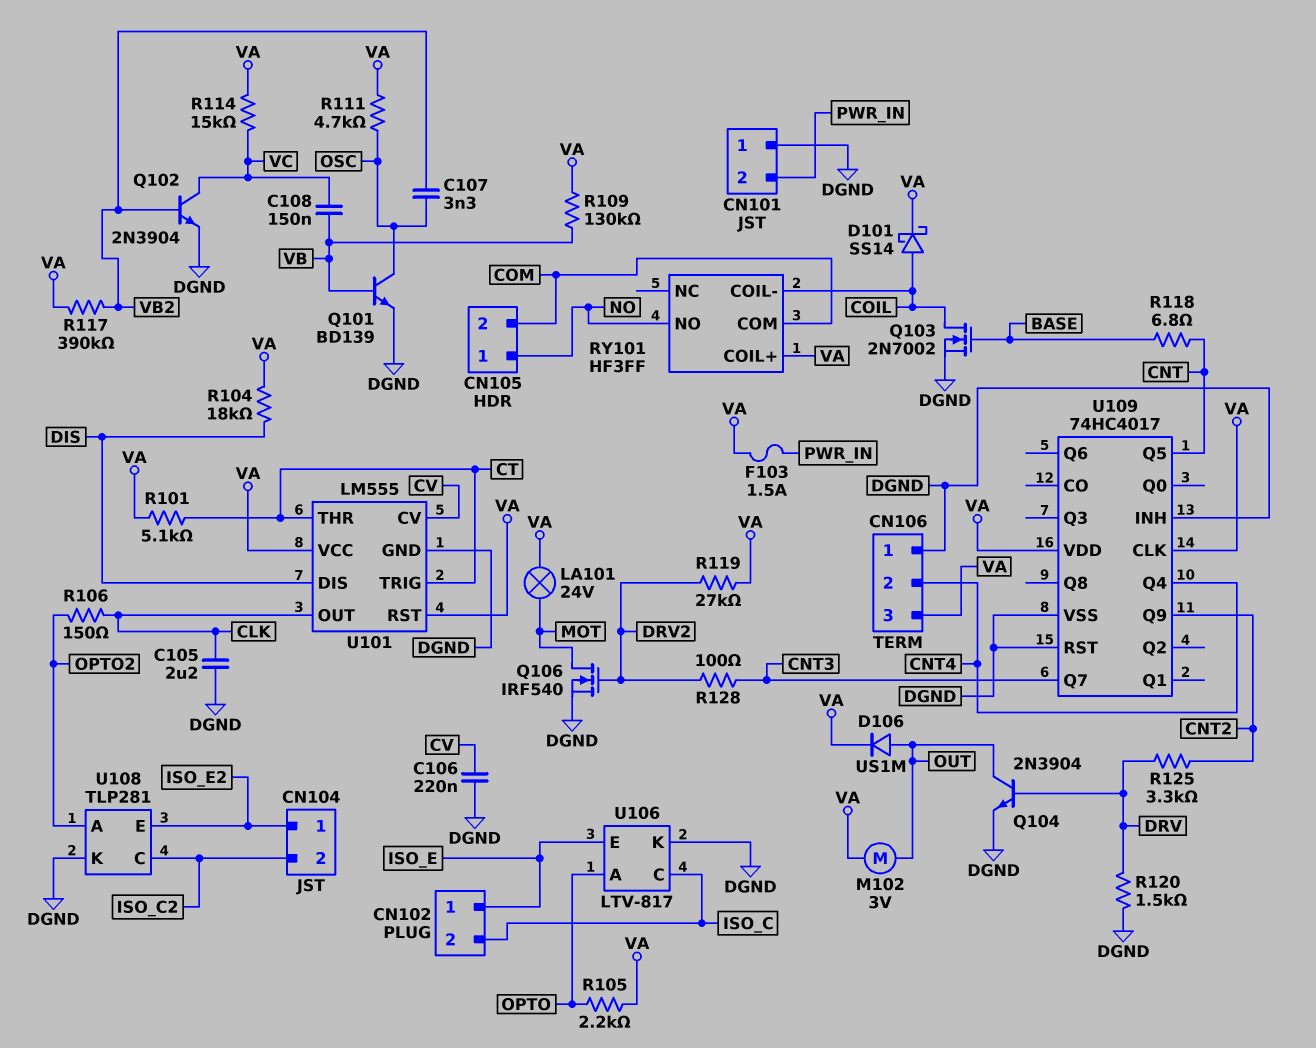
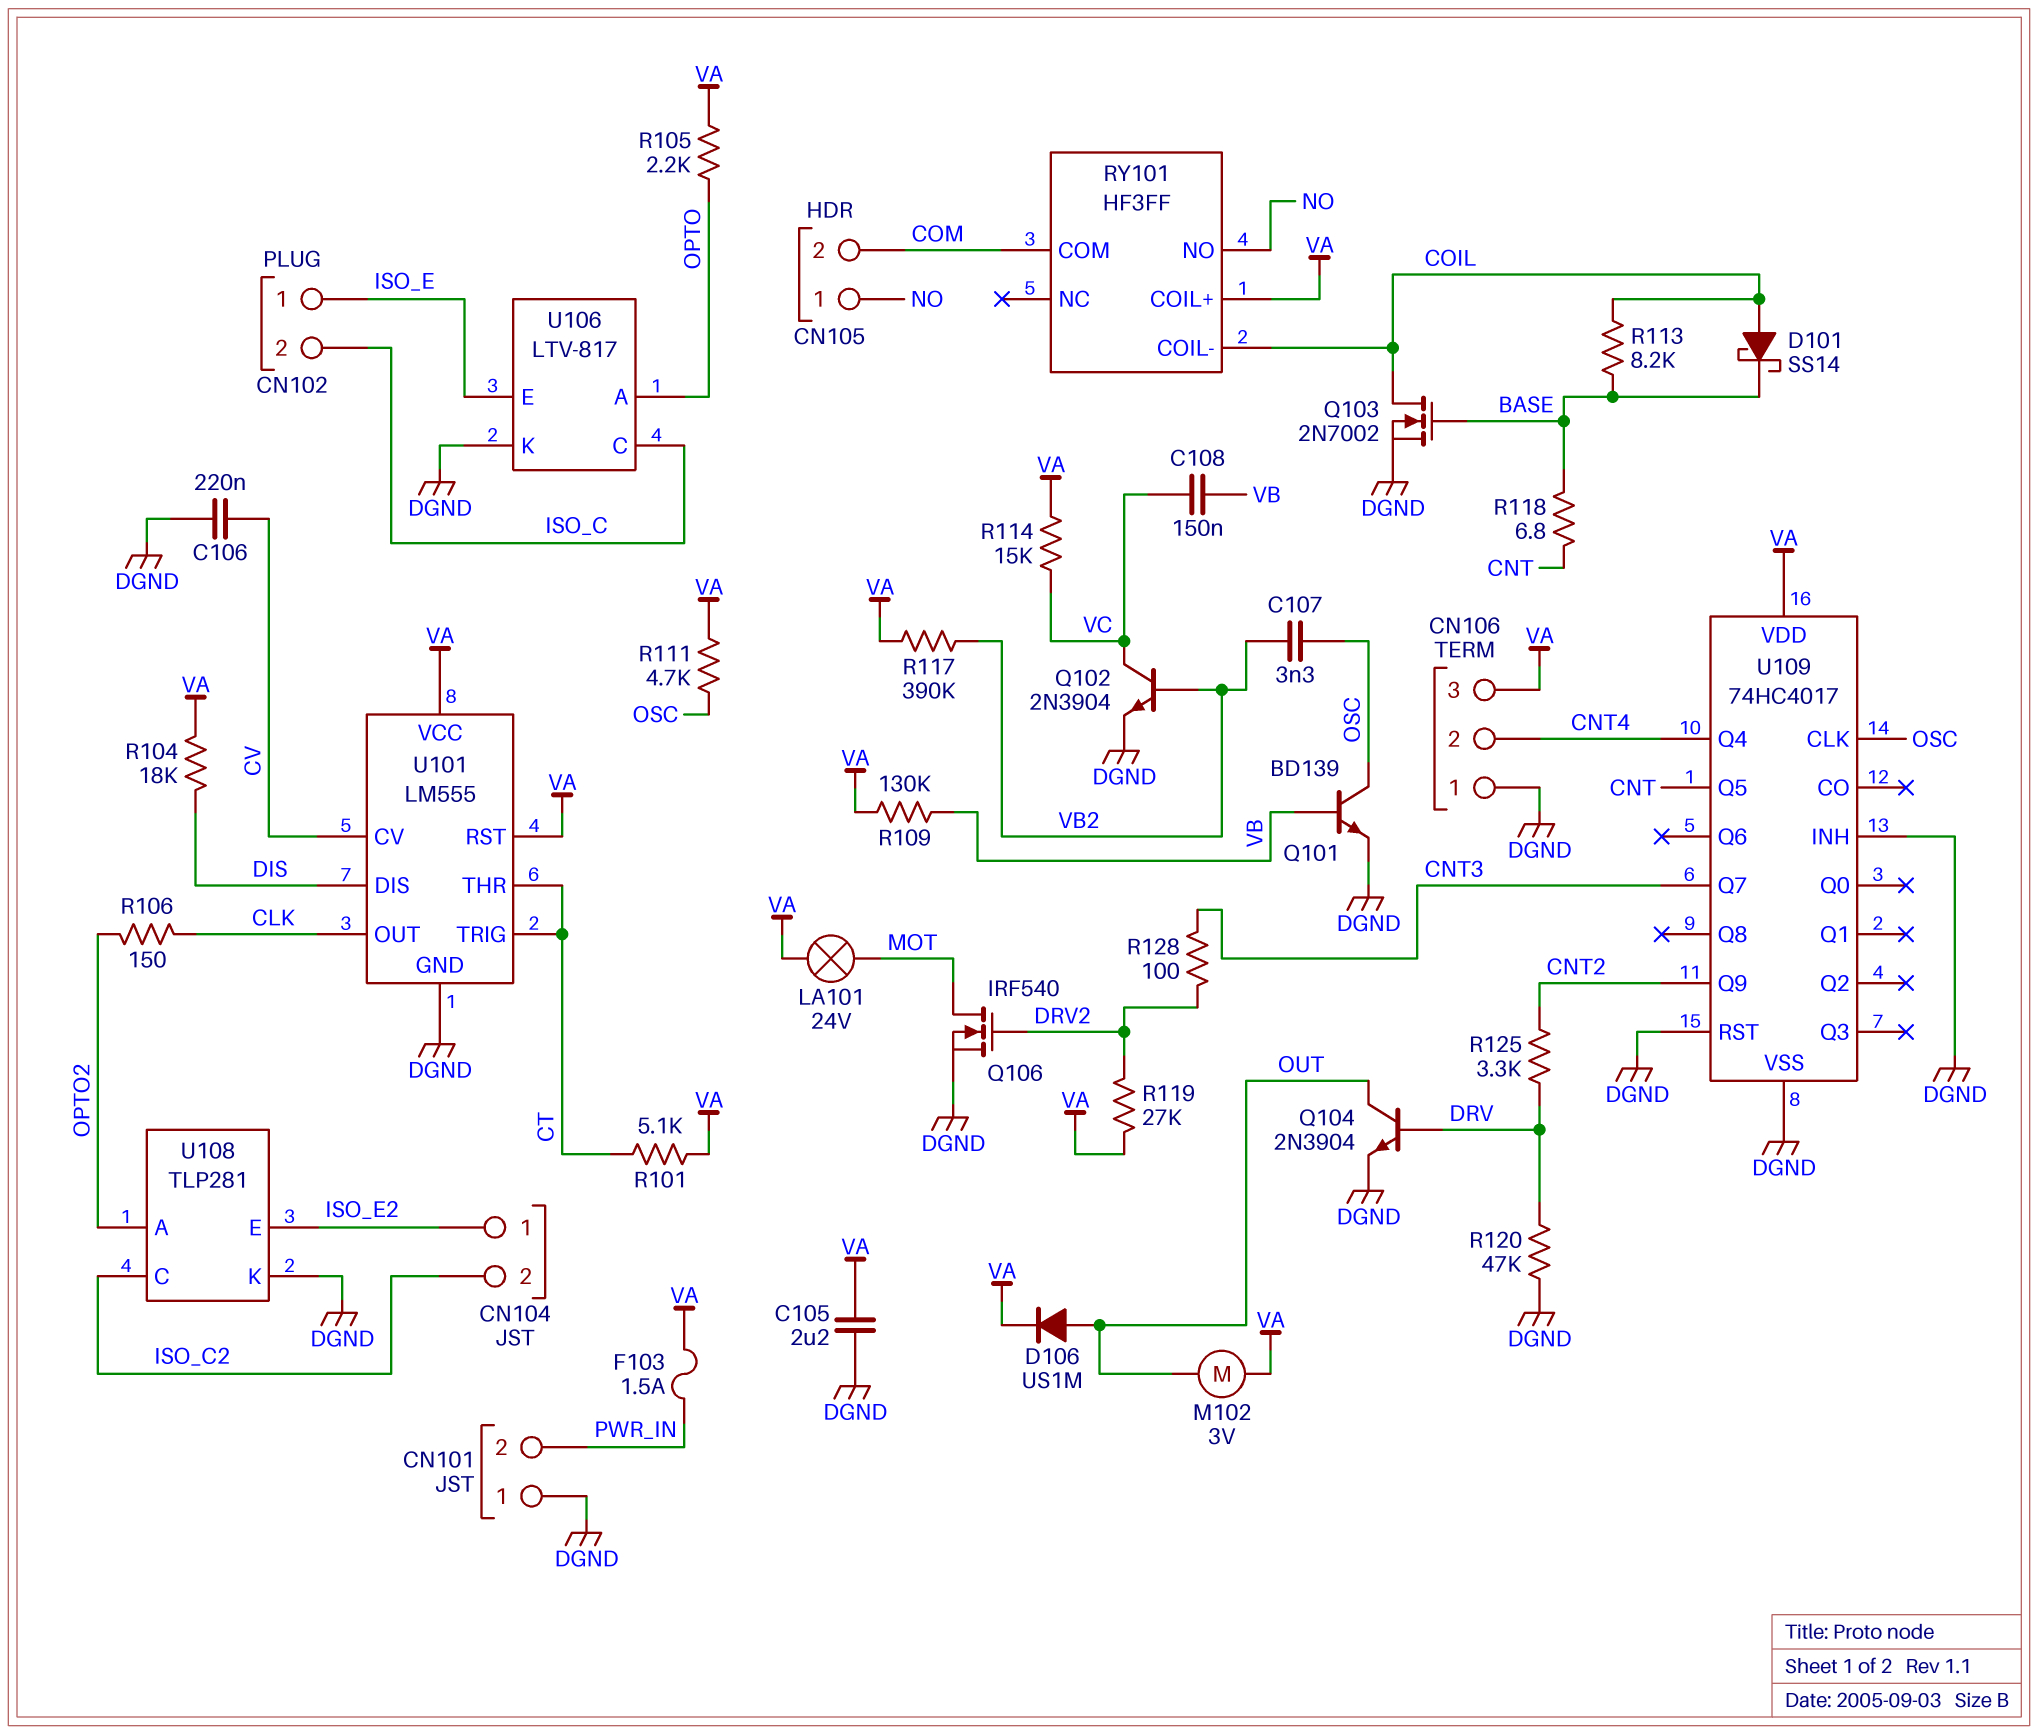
C105: 2.2uF (CLK, DGND) -> 2.2uF (DGND, VA)
D101: schottky SS14 (A COIL, K VA) -> schottky SS14 (A COIL, K BASE)
R113: none -> 8.2k (BASE, COIL)
R120: 1.5k (DGND, DRV) -> 47k (DGND, DRV)
U109 pin CLK: VA -> OSC

